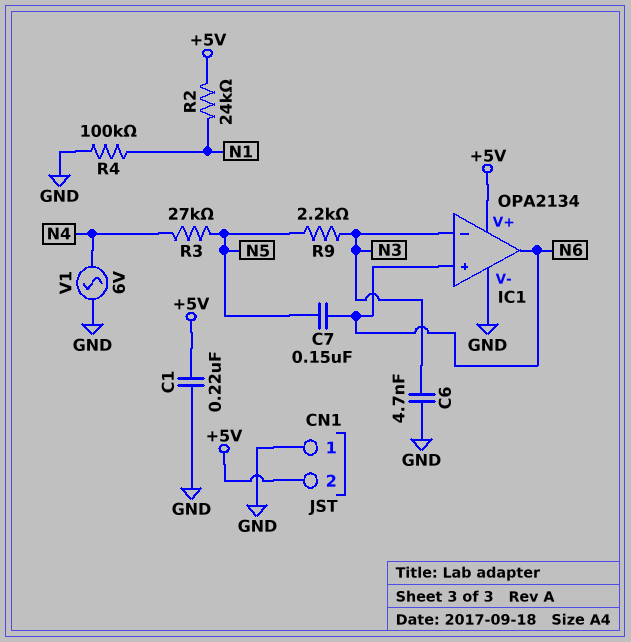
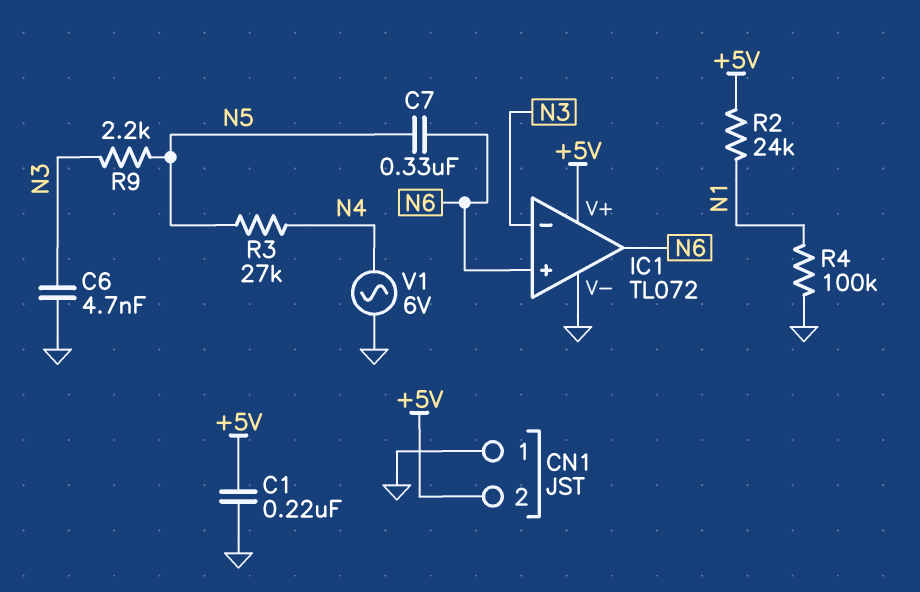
C7: 150nF (N5, N6) -> 330nF (N5, N6)
IC1: OPA2134 -> TL072

